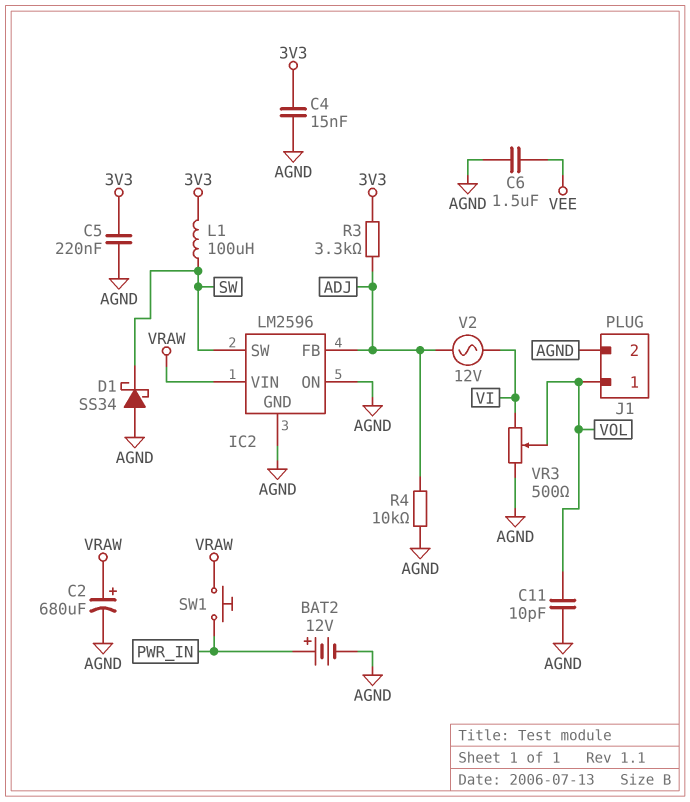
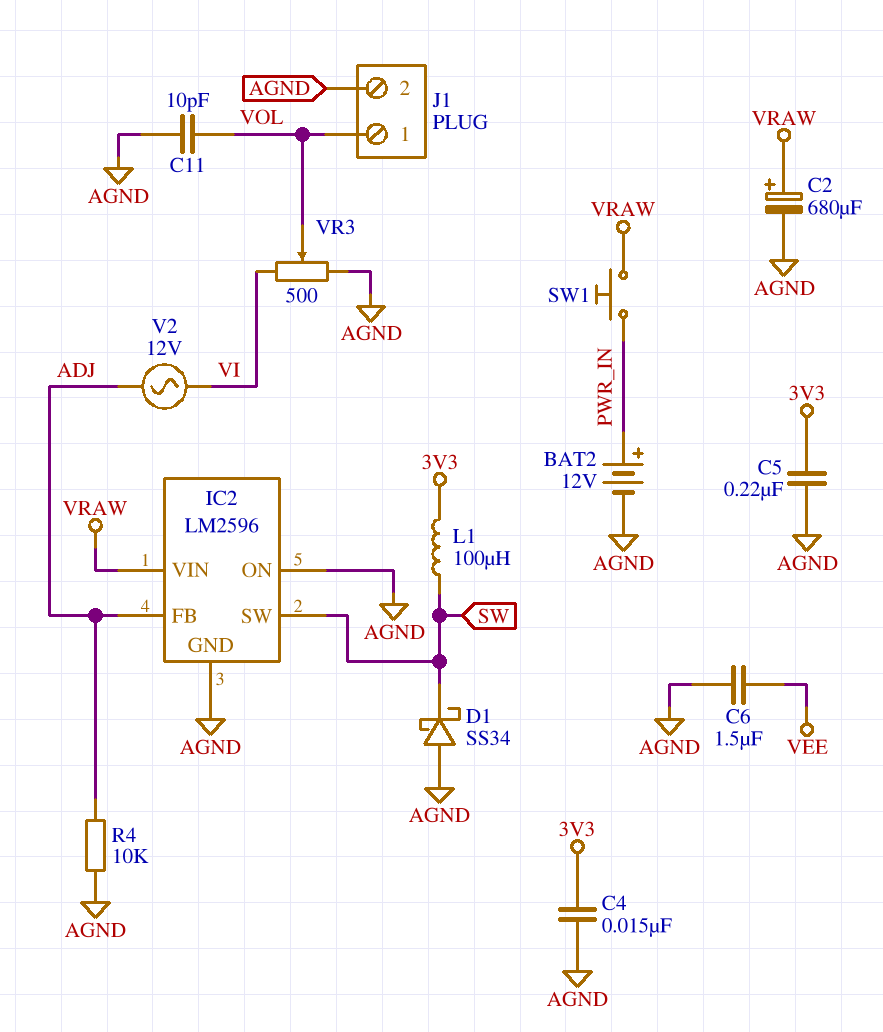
R3: 3.3k (3V3, ADJ) -> none

